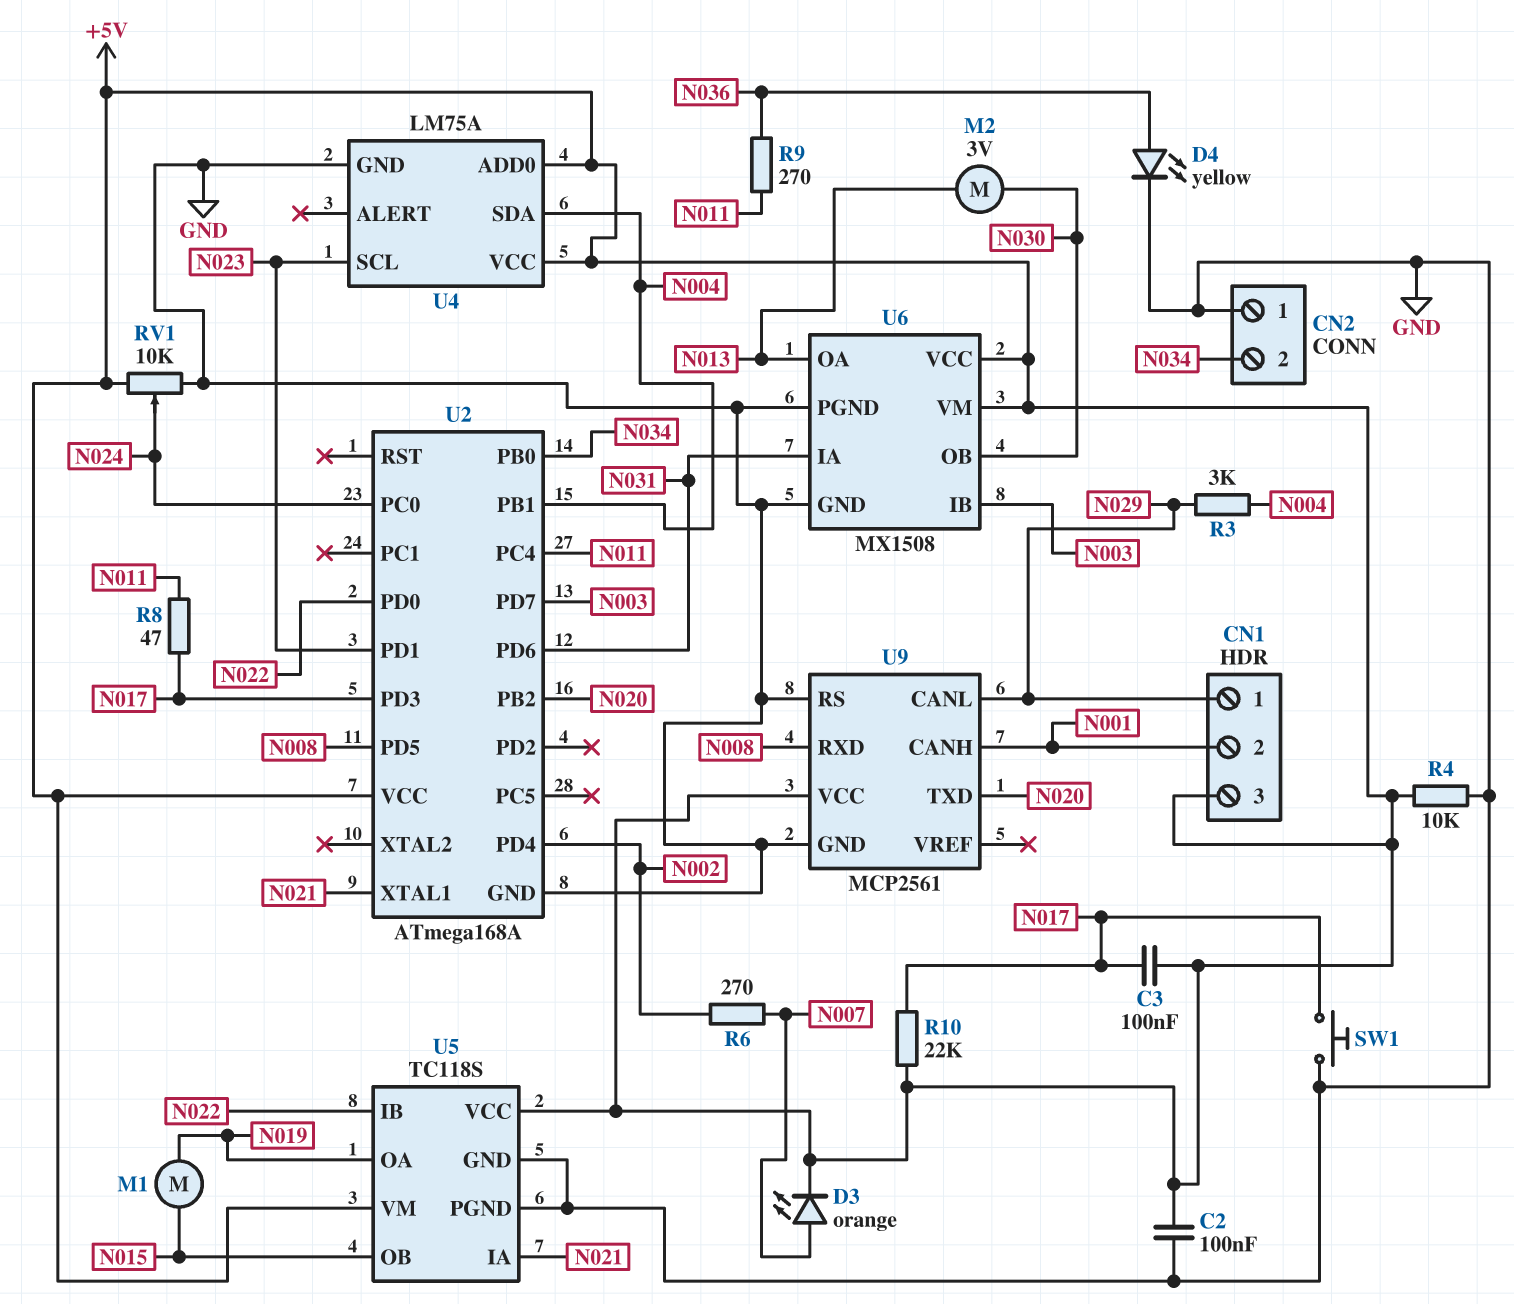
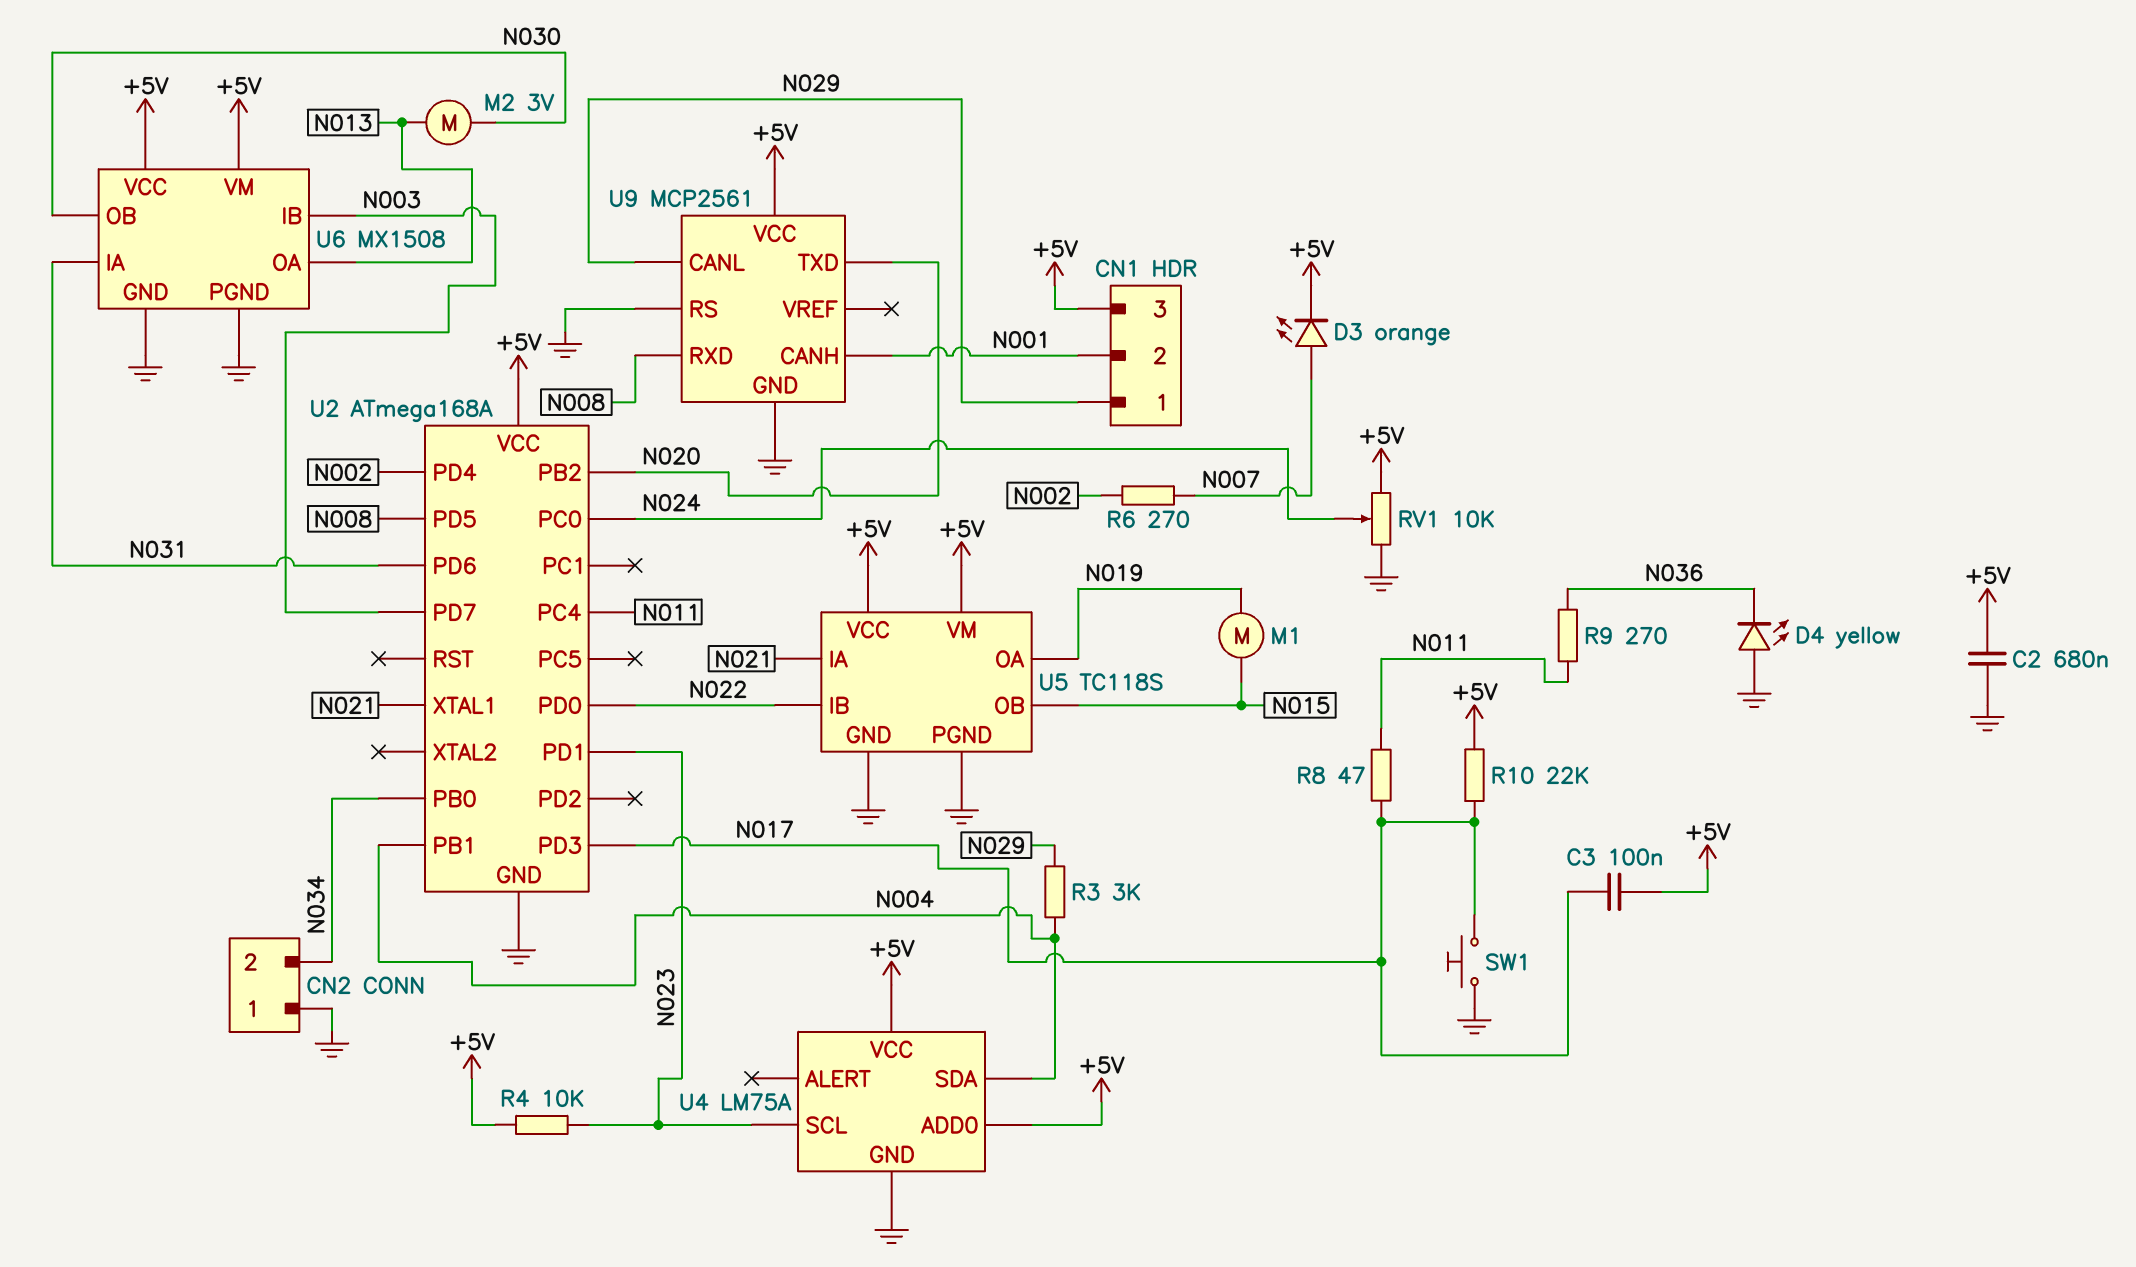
C2: 100nF (+5V, GND) -> 680nF (+5V, GND)
D4: LED yellow (A N036, K GND) -> LED yellow (A GND, K N036)
R4: 10k (+5V, GND) -> 10k (+5V, N023)

